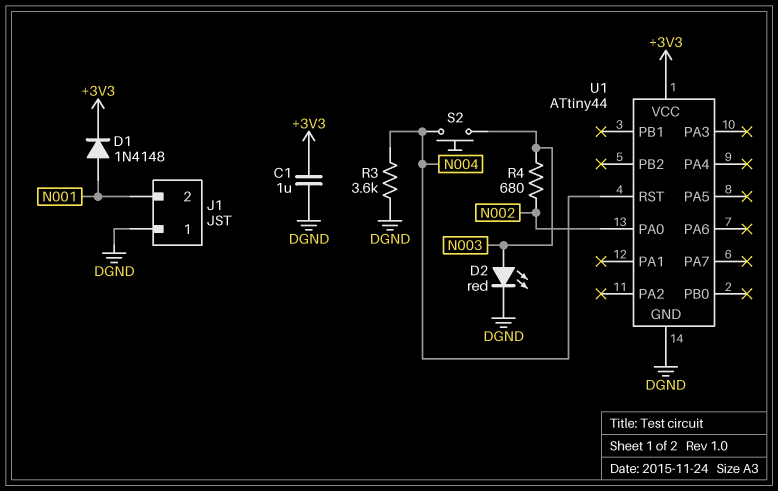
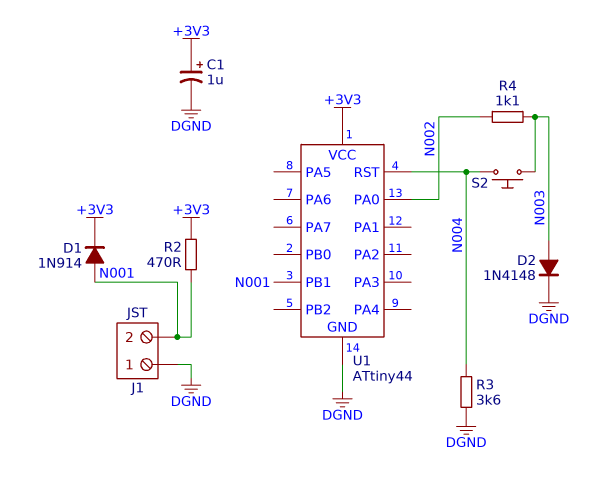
C1: 1uF (+3V3, DGND) -> 1uF (plus +3V3, minus DGND)
D1: diode 1N4148 (A N001, K +3V3) -> diode 1N914 (A N001, K +3V3)
D2: LED red (A N003, K DGND) -> diode 1N4148 (A N003, K DGND)
R2: none -> 470 (+3V3, N001)
R4: 680 (N002, N003) -> 1.1k (N002, N003)
U1 pin PB1: none -> N001

